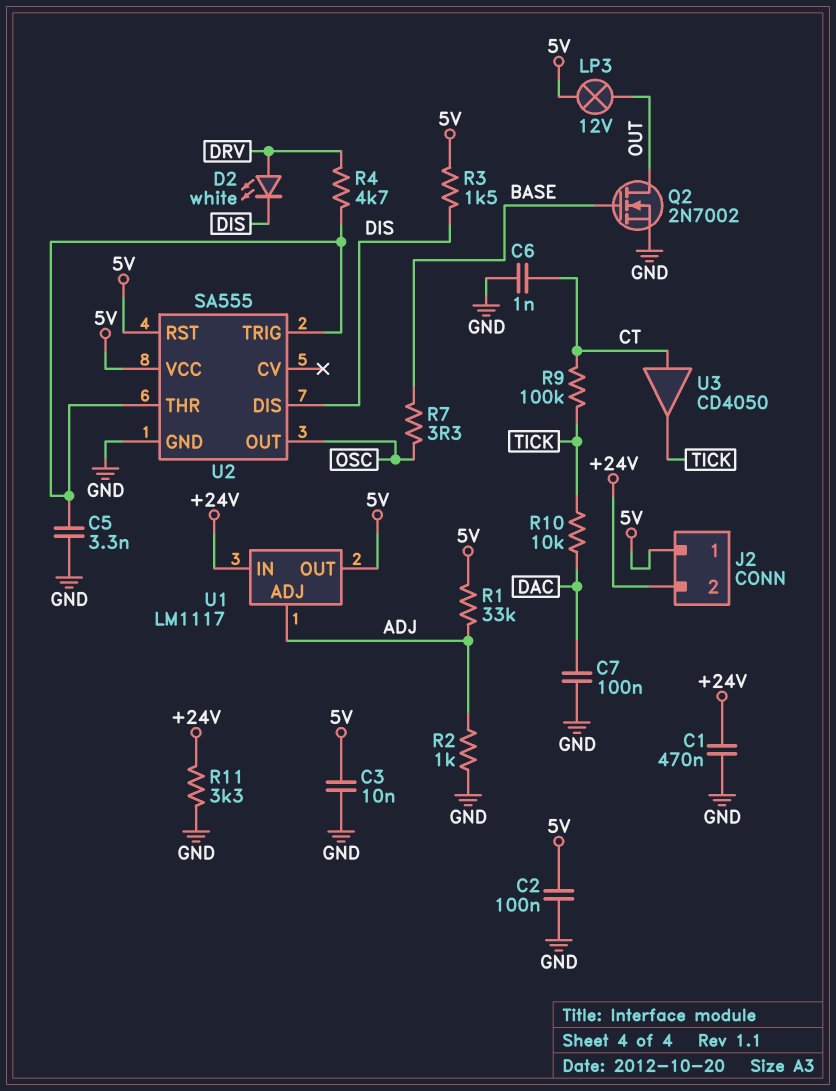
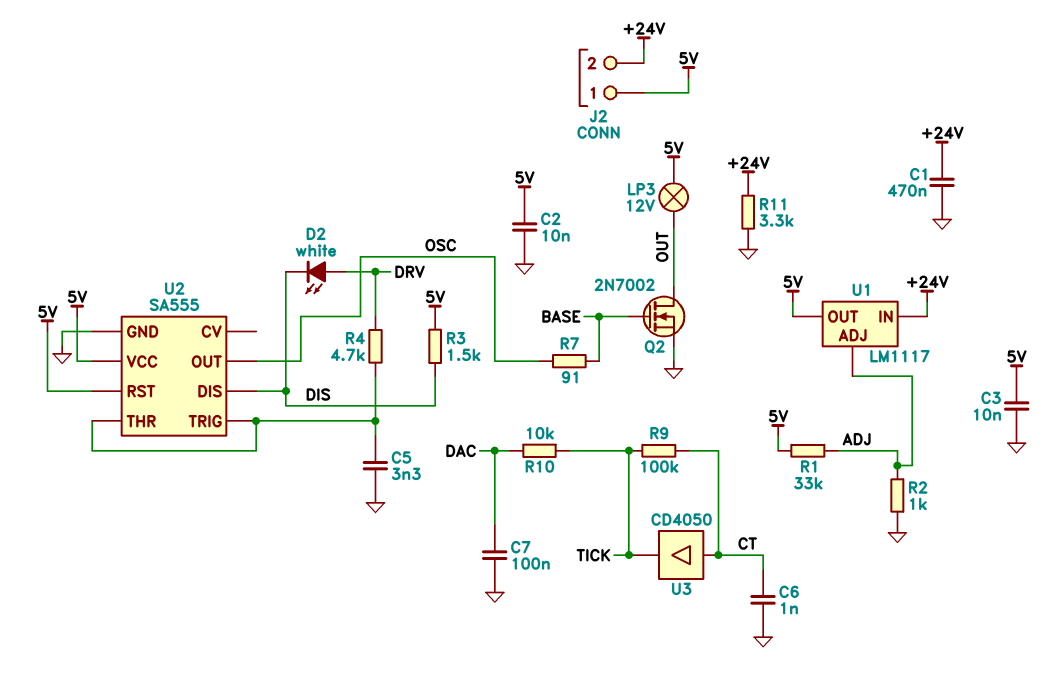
C2: 100nF (5V, GND) -> 10nF (5V, GND)
R7: 3.3 (BASE, OSC) -> 91 (BASE, OSC)

